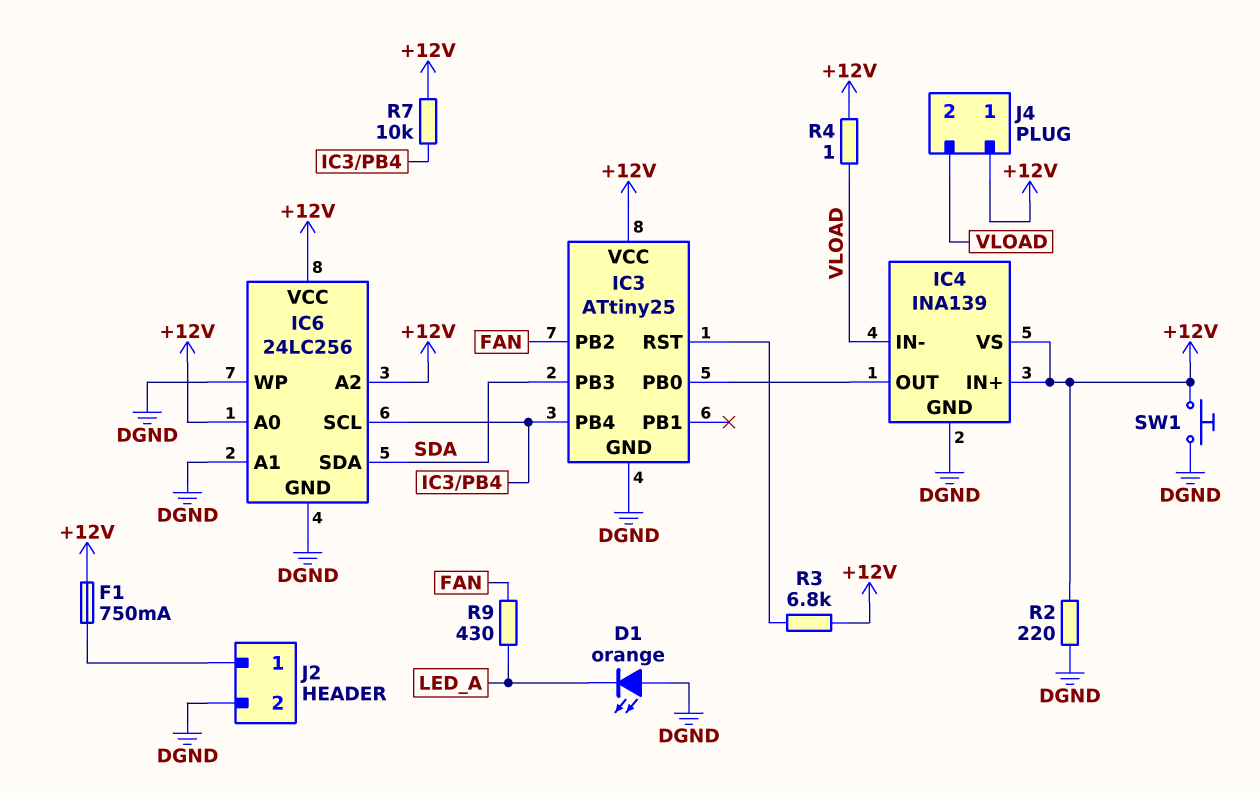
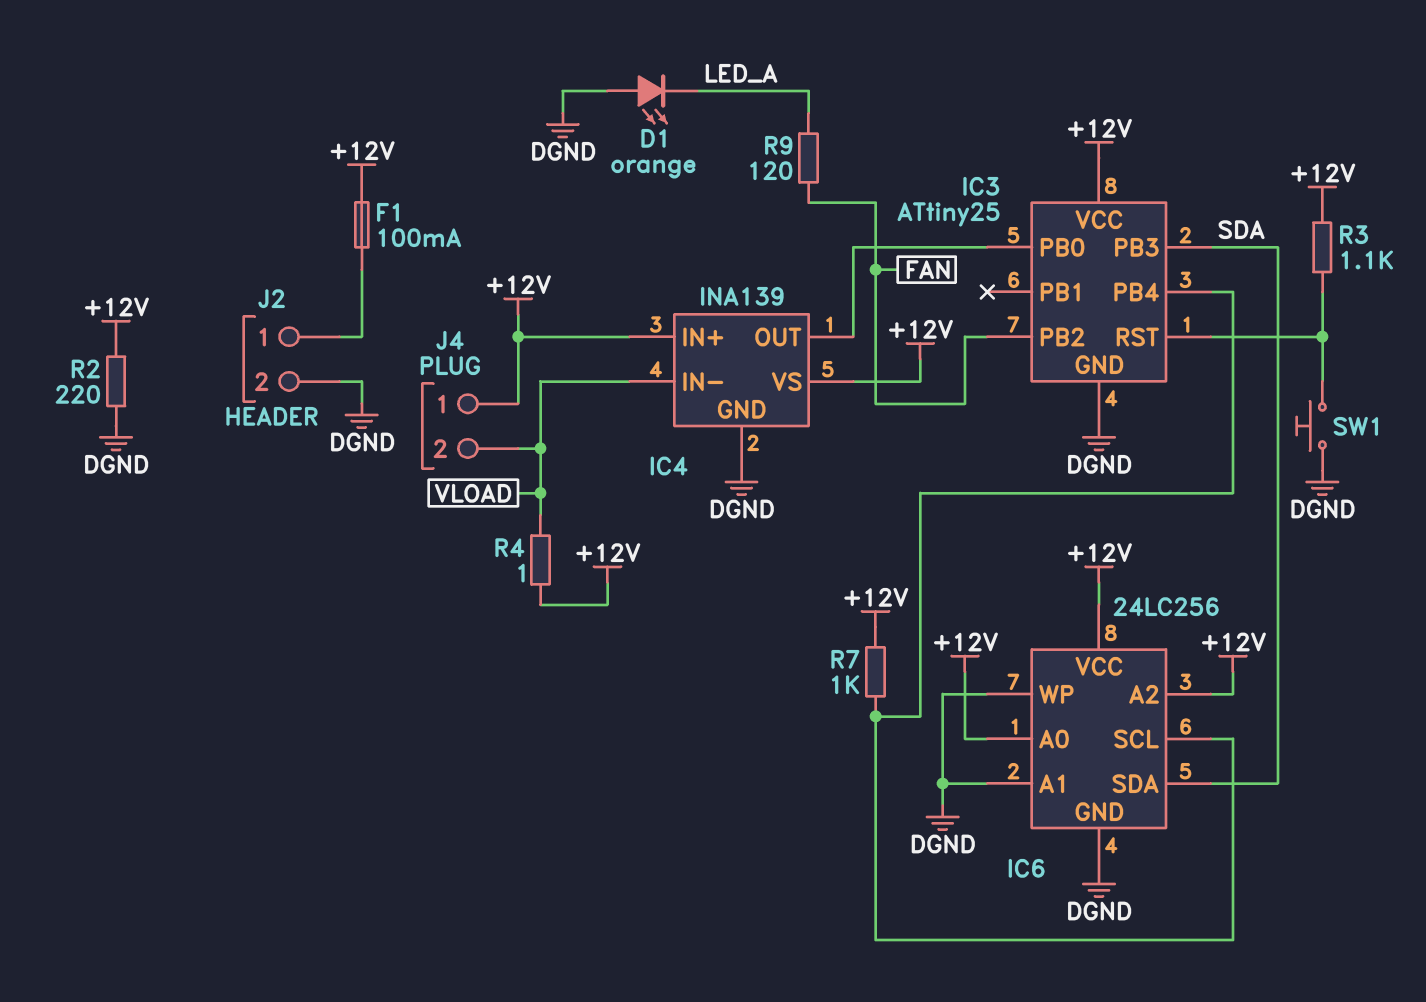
F1: 750mA (+12V, J2/1) -> 100mA (+12V, J2/1)
R3: 6.8k (+12V, IC3/RST) -> 1.1k (+12V, IC3/RST)
R7: 10k (+12V, IC3/PB4) -> 1k (+12V, IC3/PB4)
R9: 430 (FAN, LED_A) -> 120 (FAN, LED_A)
SW1: button (+12V, DGND) -> button (DGND, IC3/RST)

